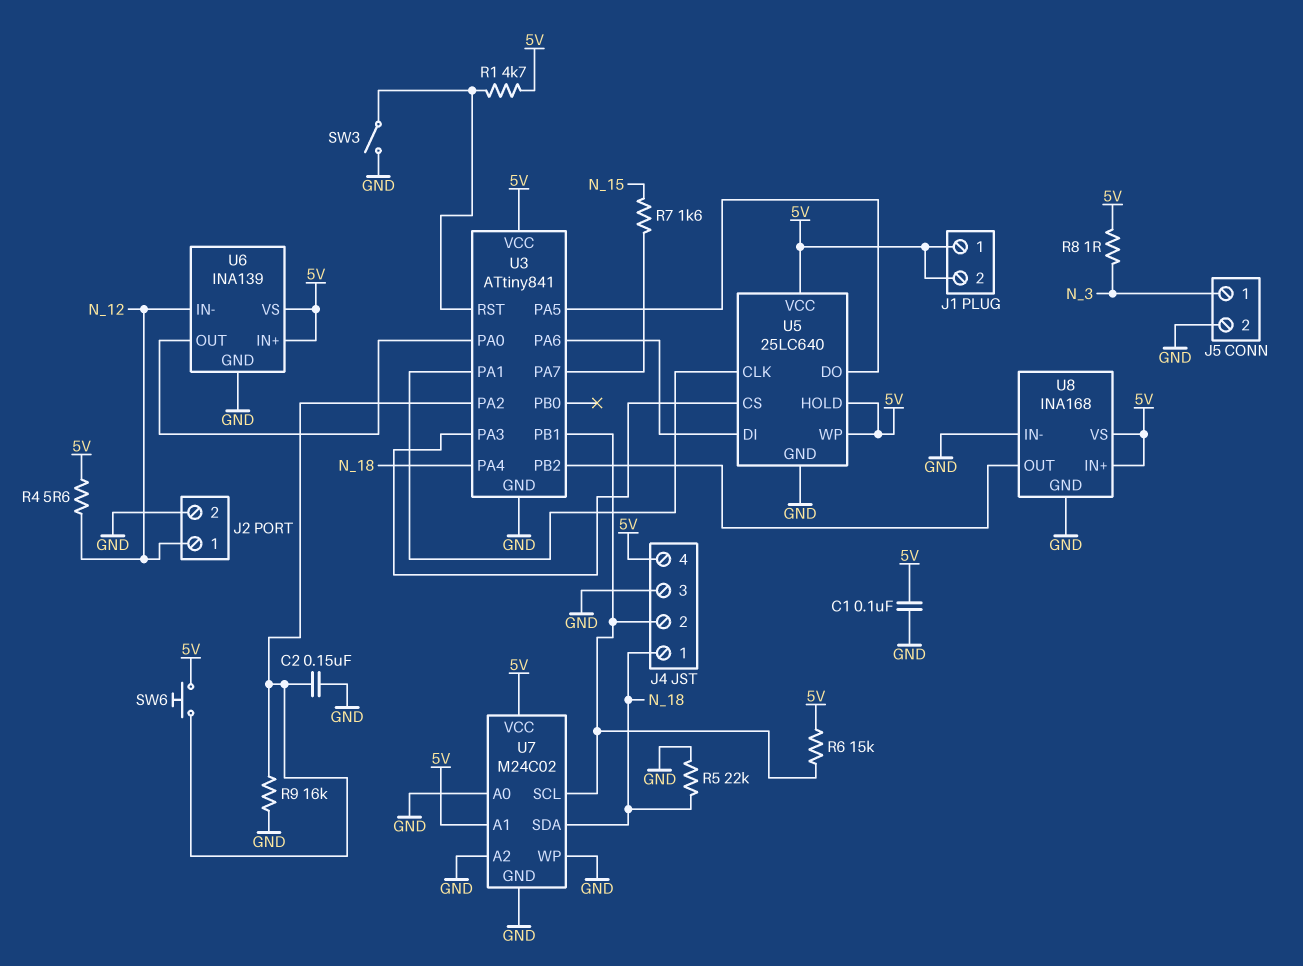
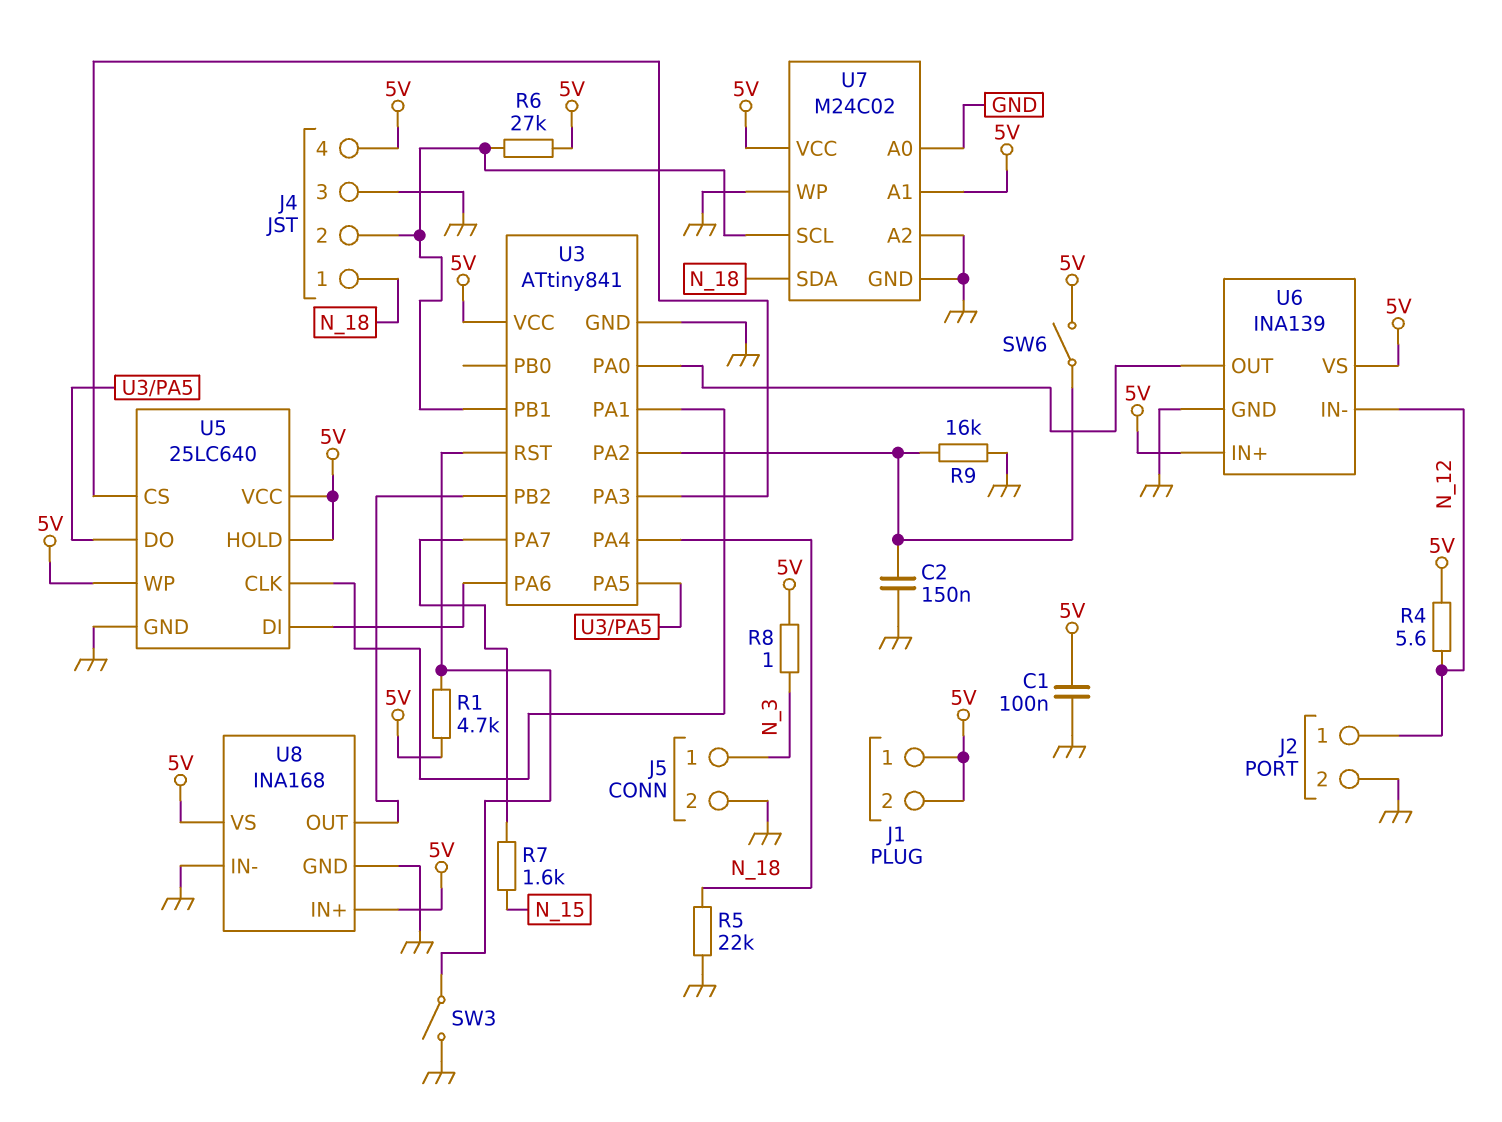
R6: 15k (5V, J4/2) -> 27k (5V, J4/2)
SW6: button (5V, U3/PA2) -> switch (5V, U3/PA2)

